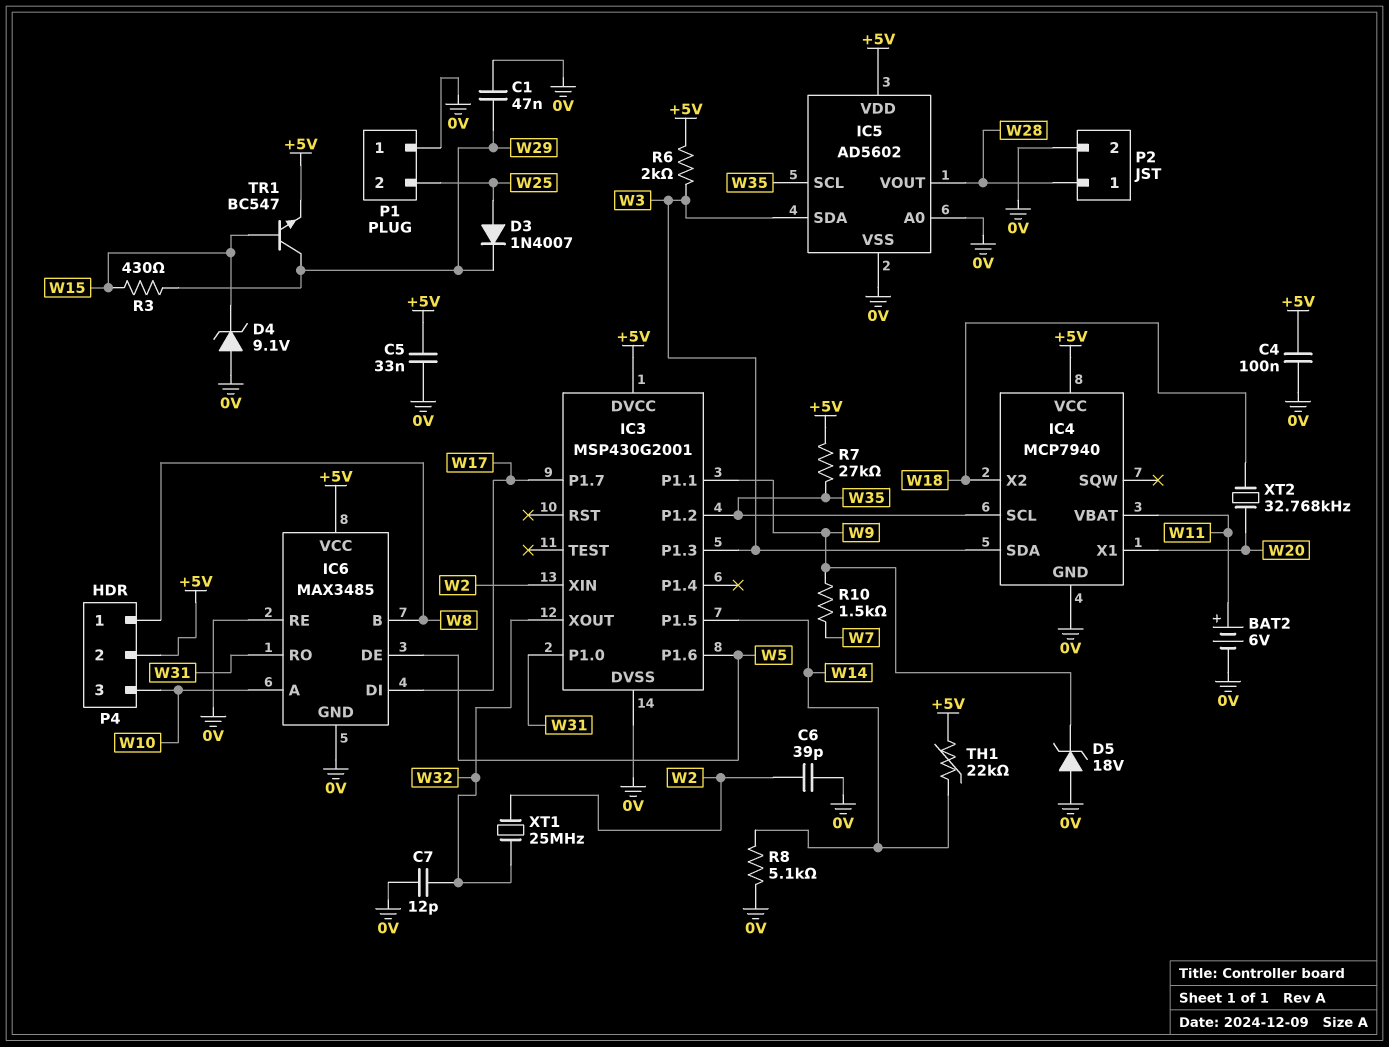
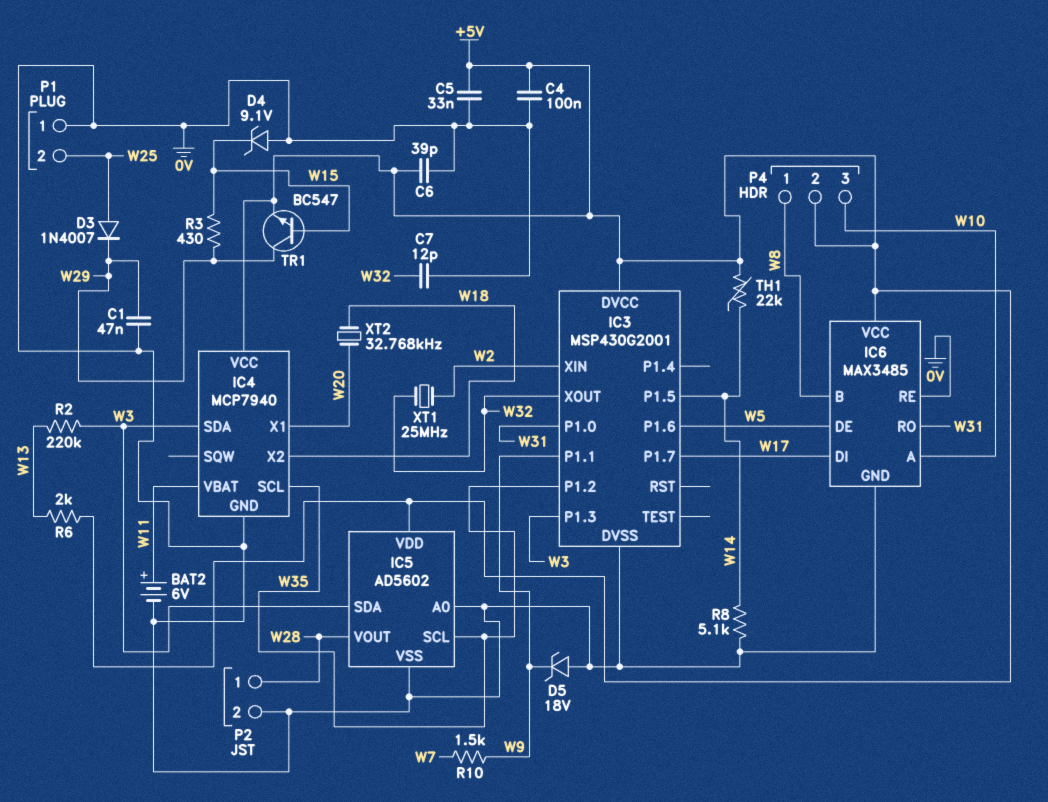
C6: 39pF (0V, W2) -> 39pF (+5V, 0V)
R2: none -> 220k (W3, W13)
R6: 2k (+5V, W3) -> 2k (+5V, W13)
R7: 27k (+5V, W35) -> none

